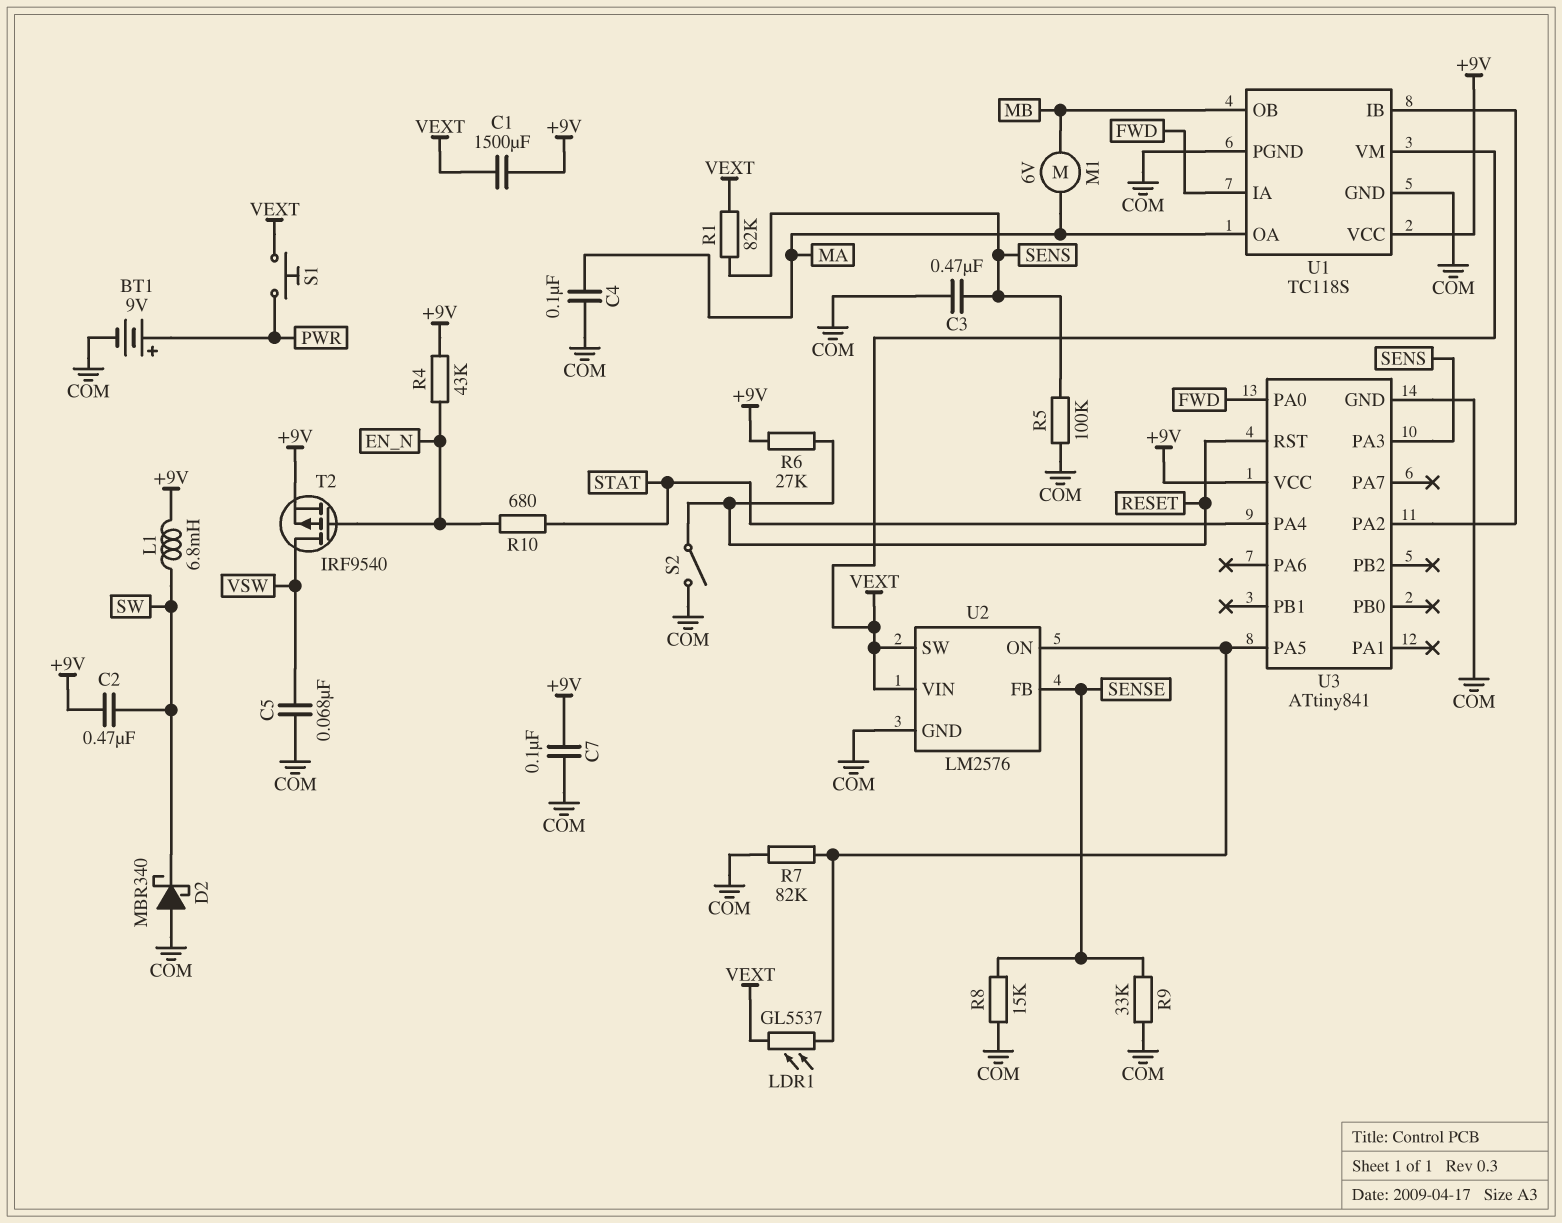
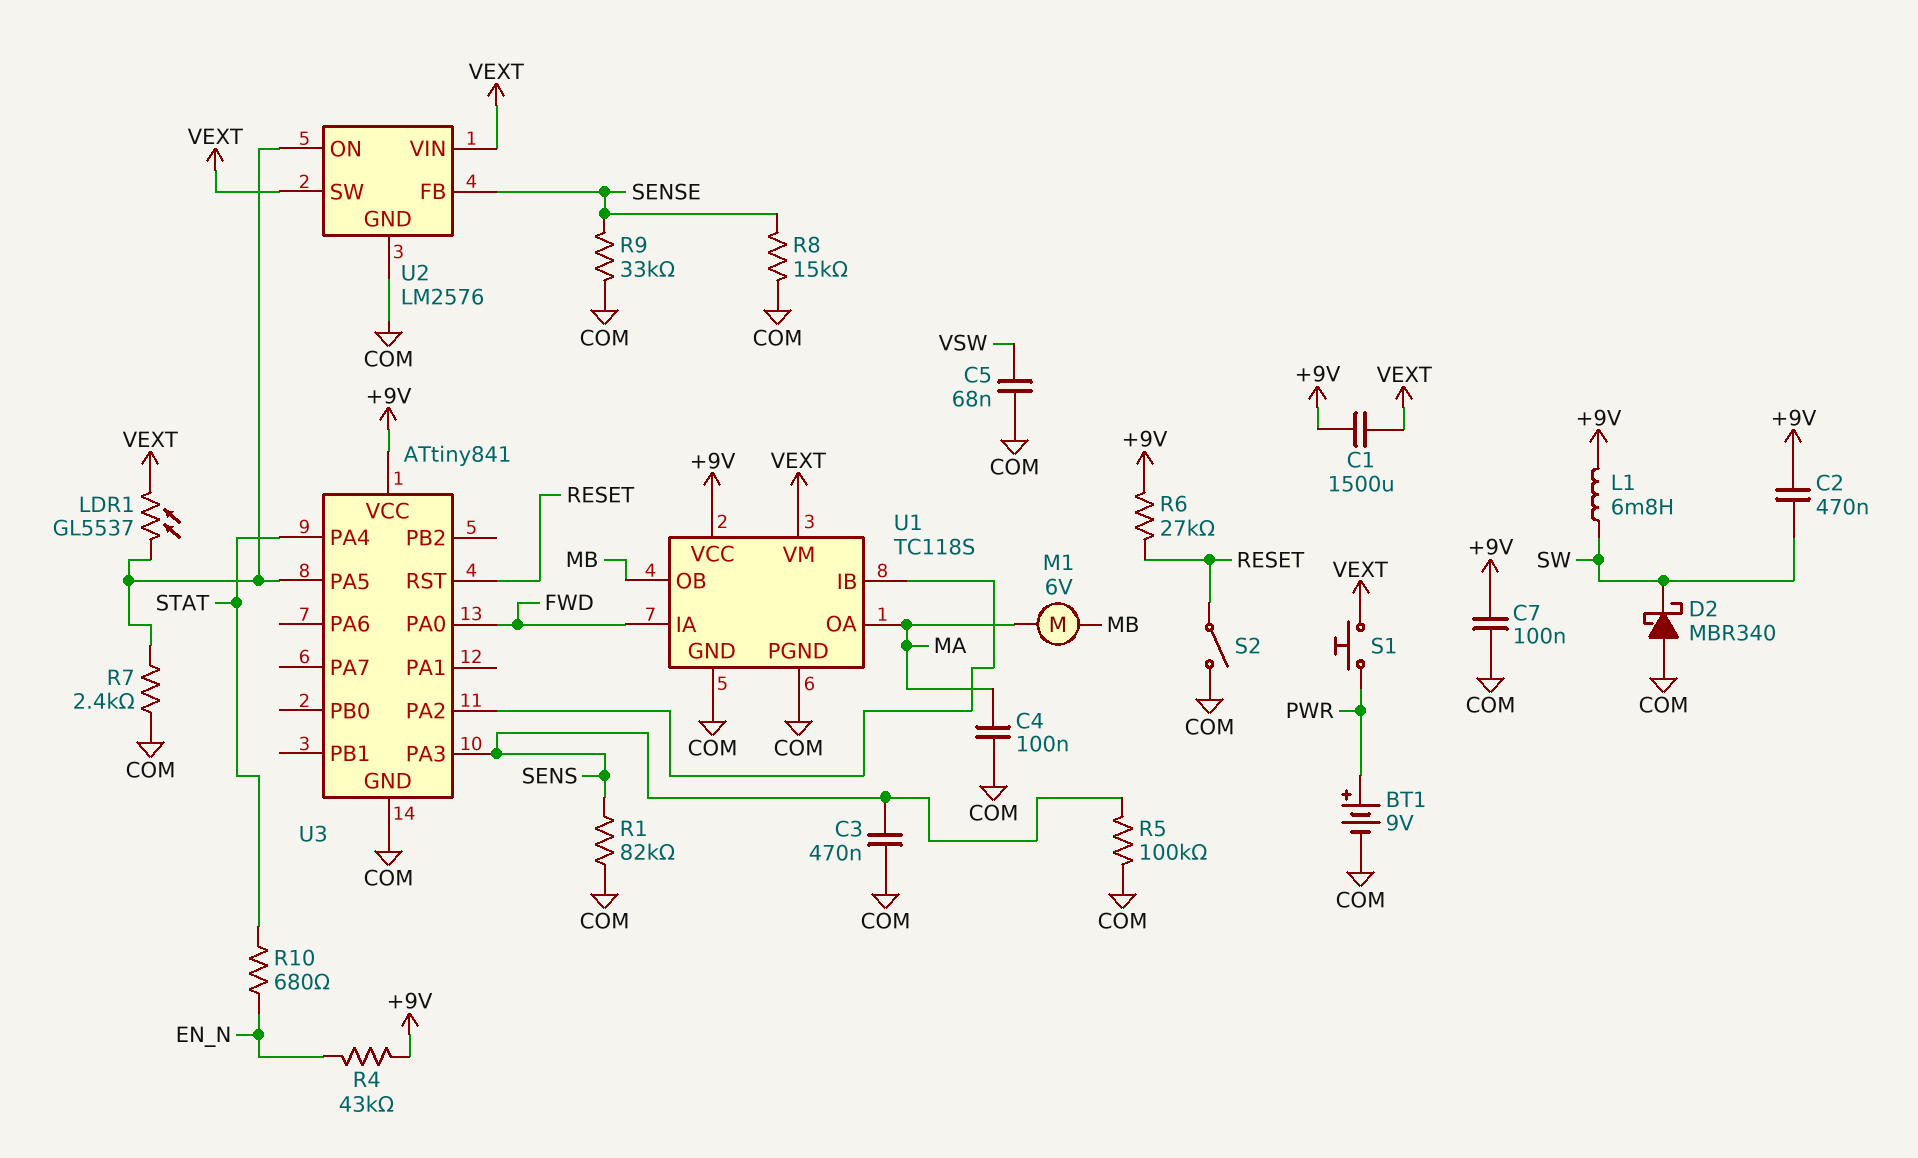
R1: 82k (SENS, VEXT) -> 82k (COM, SENS)
R7: 82k (COM, U2/ON) -> 2.4k (COM, U2/ON)
T2: PMOS IRF9540 (G EN_N, D VSW, S +9V) -> none

